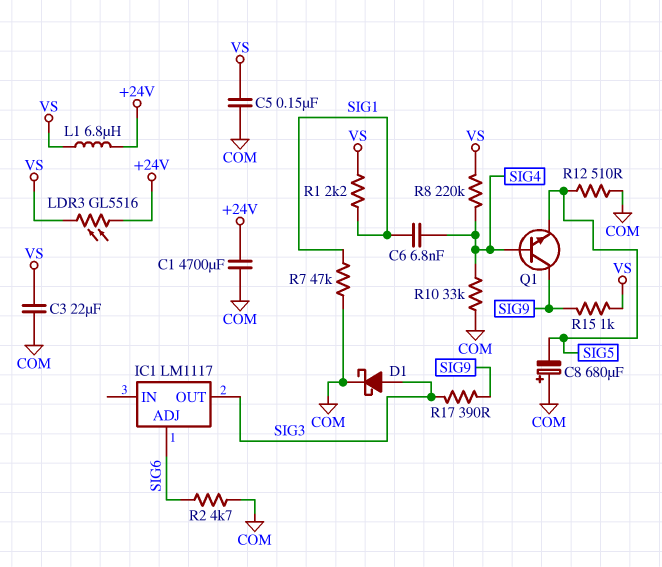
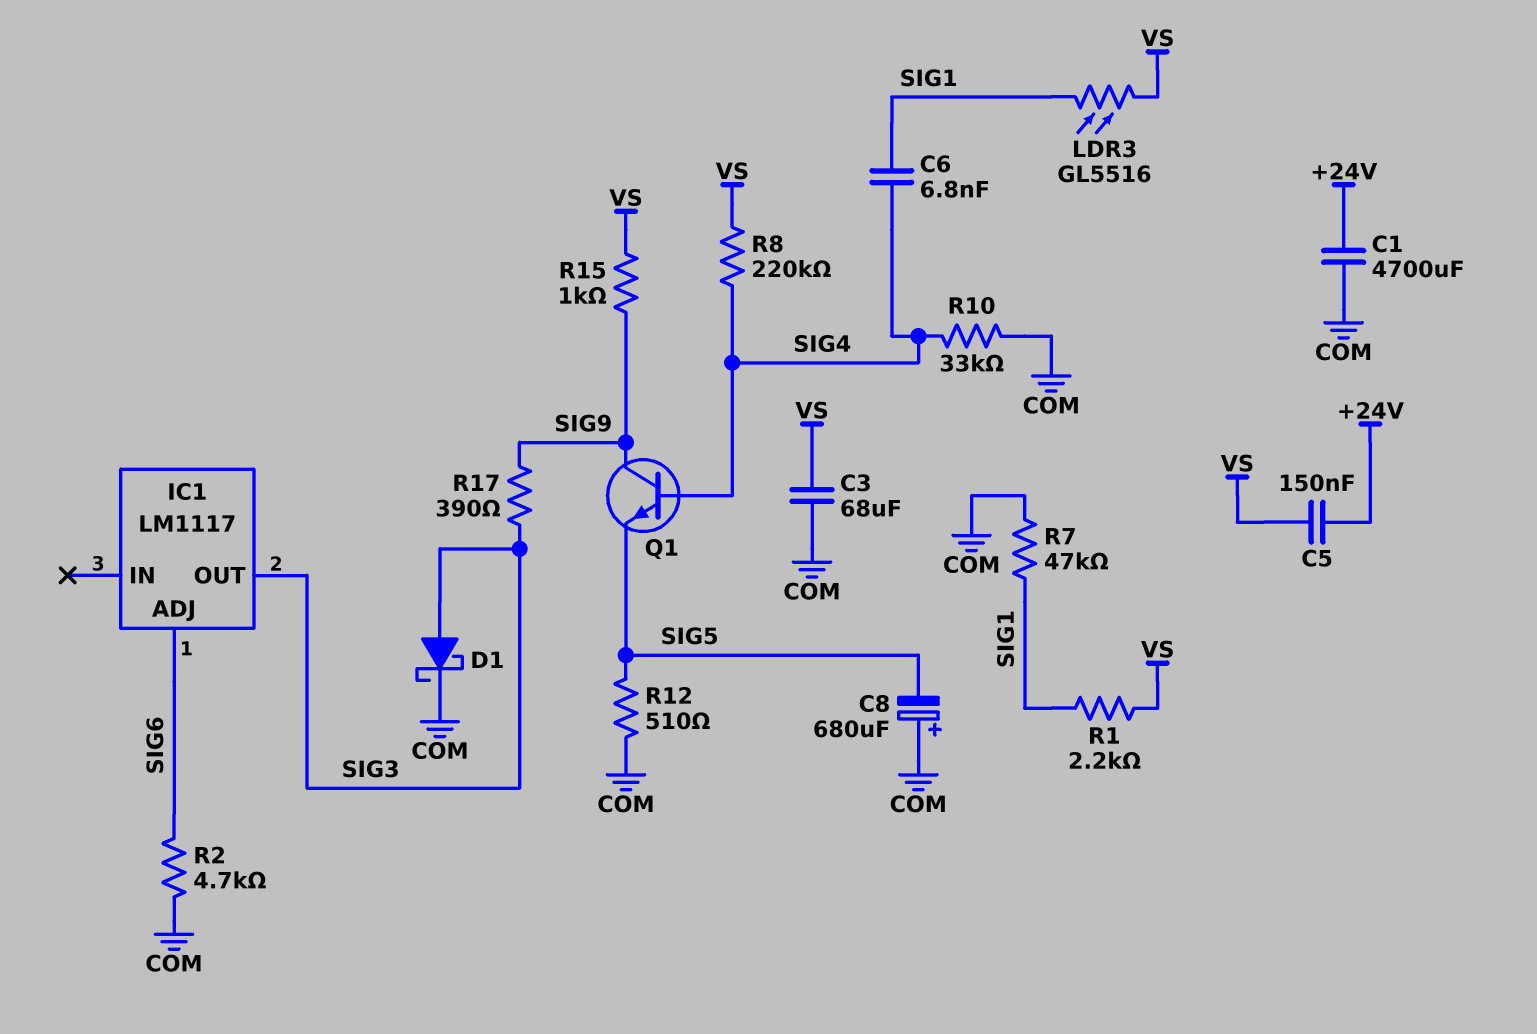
C3: 22uF (COM, VS) -> 68uF (COM, VS)
C5: 150nF (COM, VS) -> 150nF (+24V, VS)
L1: 6.8uH (+24V, VS) -> none
LDR3: GL5516 (+24V, VS) -> GL5516 (SIG1, VS)

